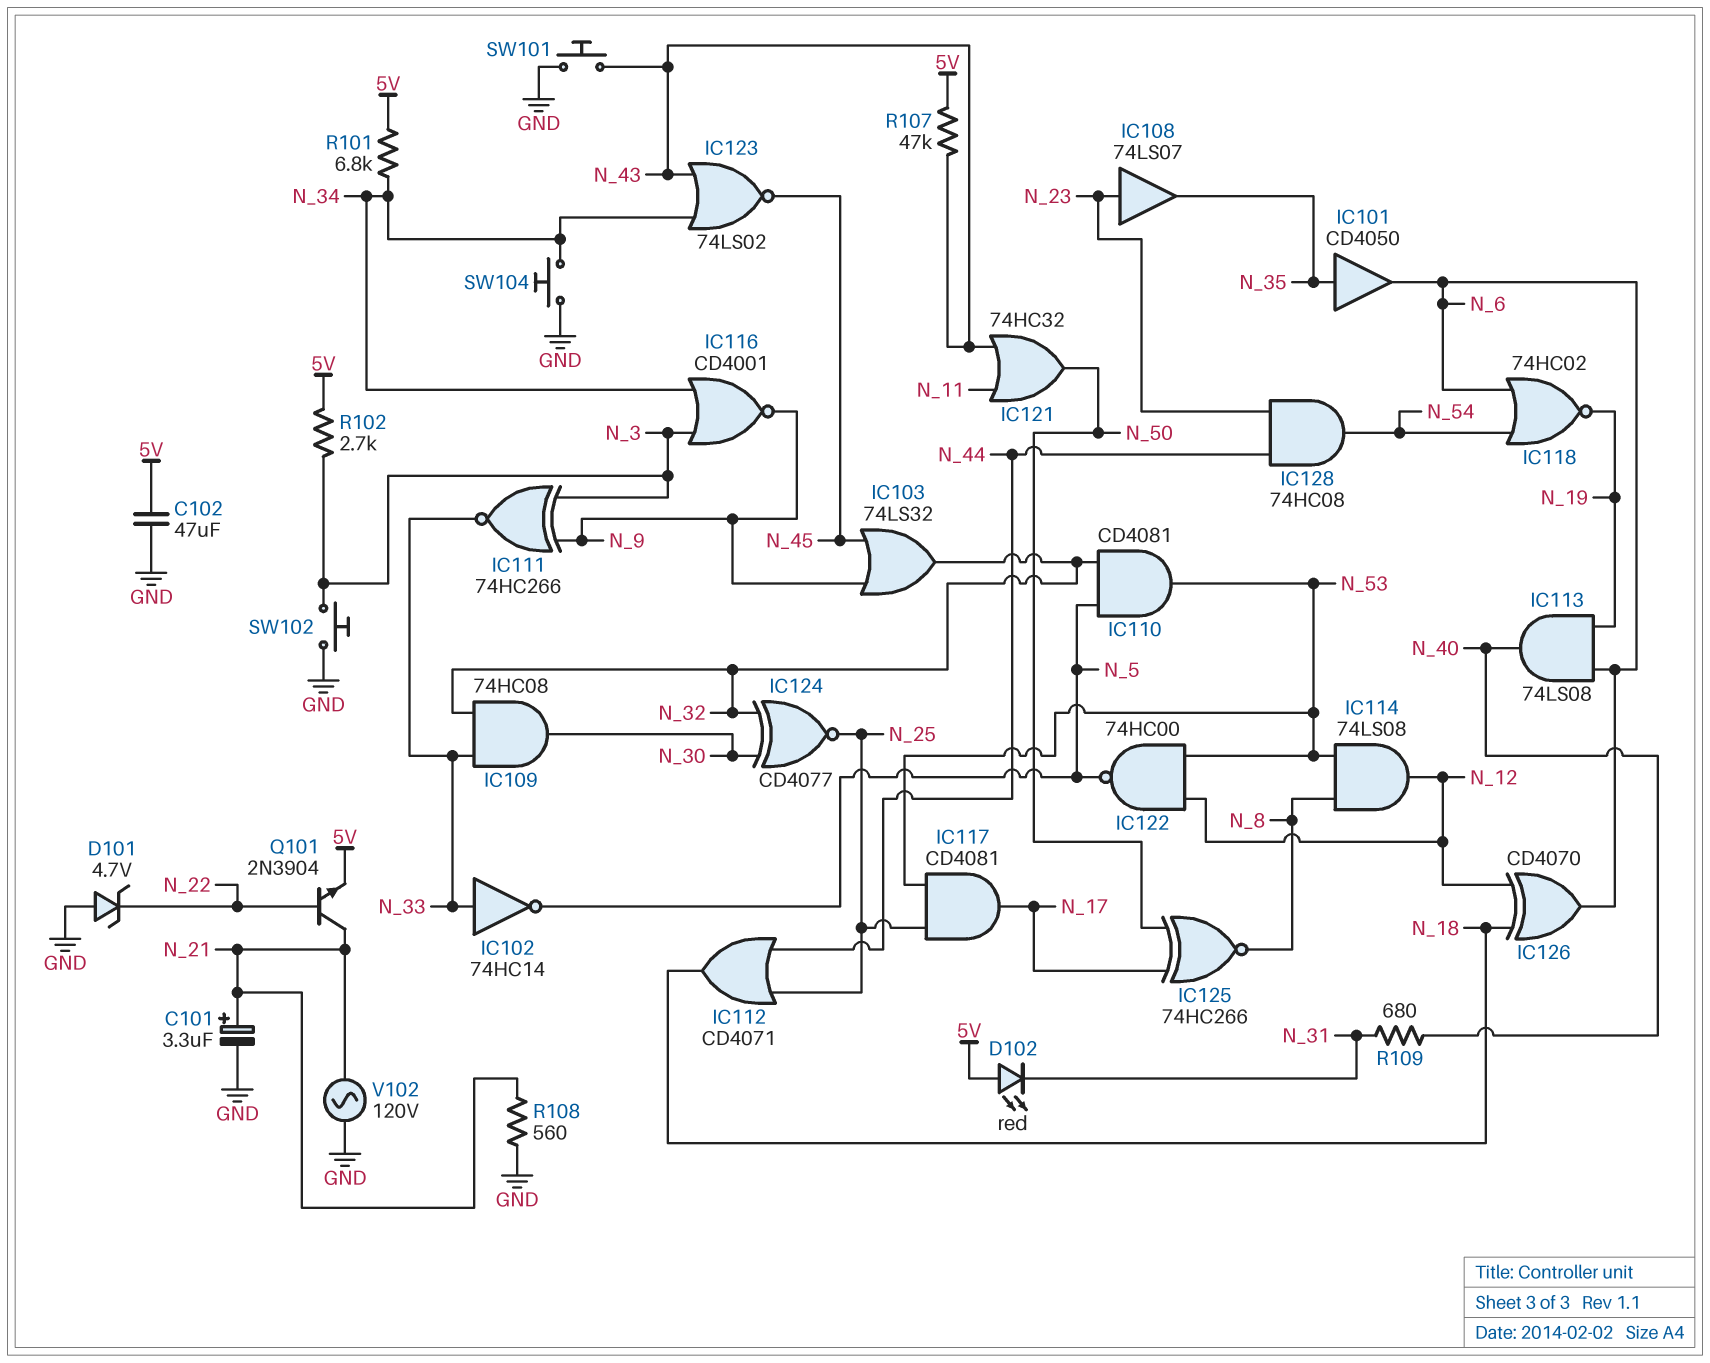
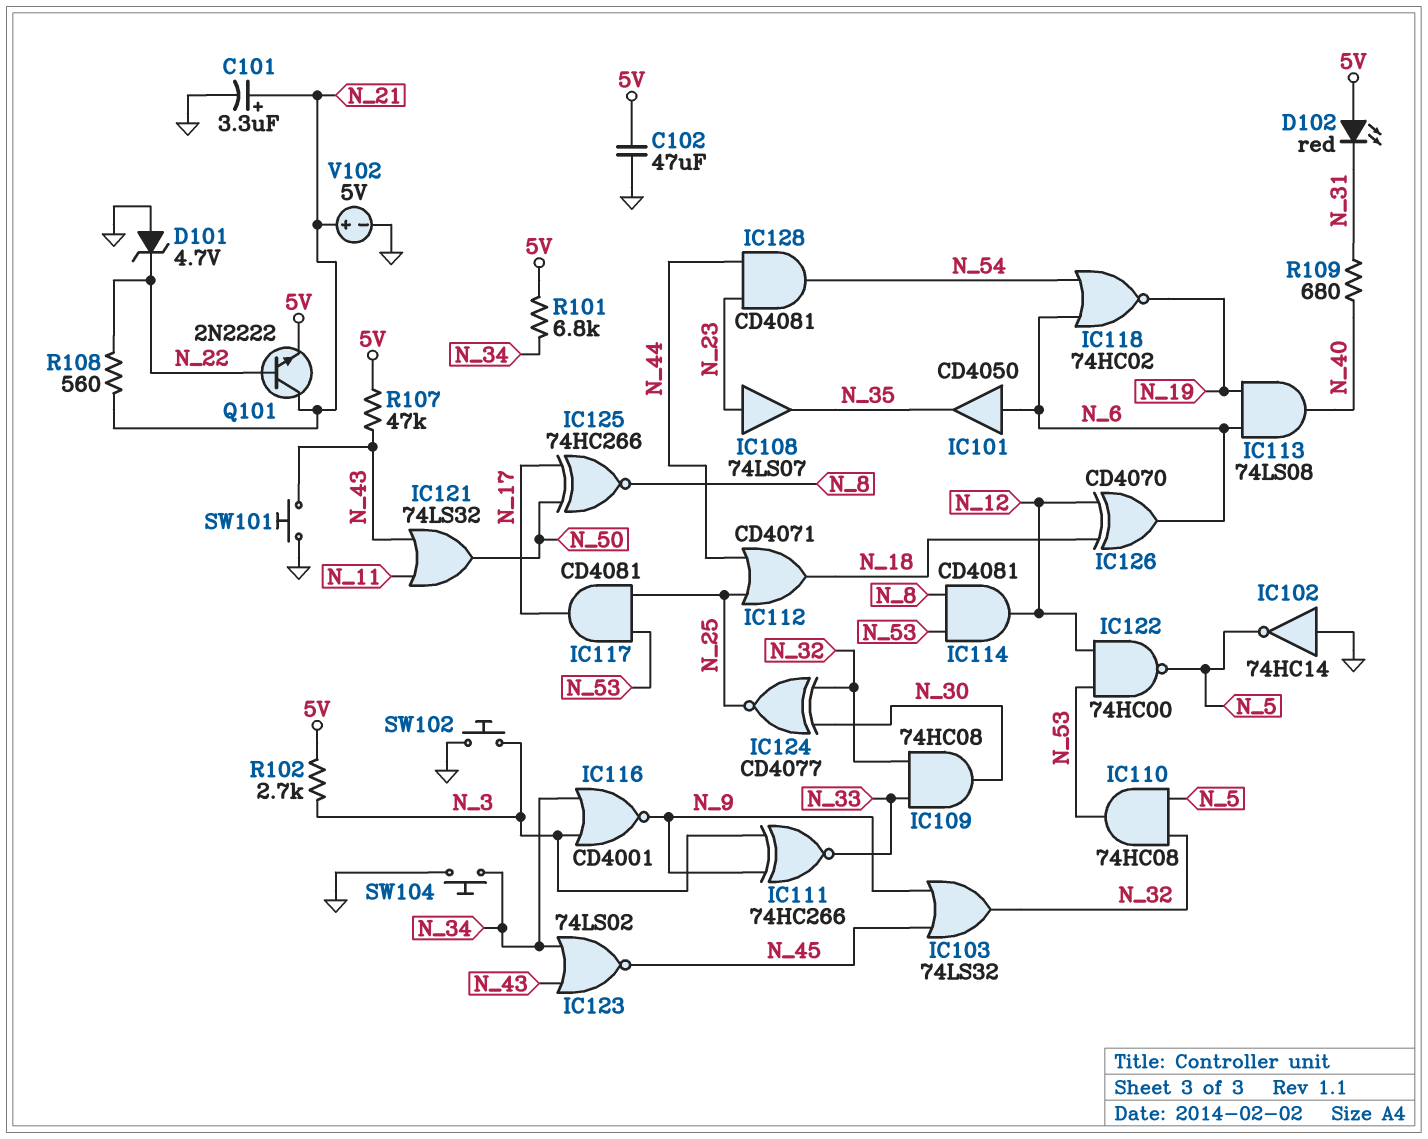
IC101: buffer CD4050 (in N_35, out N_6) -> buffer CD4050 (in N_6, out N_35)
IC102: NOT 74HC14 (in N_33, out N_5) -> NOT 74HC14 (in GND, out N_5)
IC110: AND CD4081 (in N_5, in N_32, out N_53) -> AND 74HC08 (in N_5, in N_32, out N_53)
IC114: AND 74LS08 (in N_8, in N_53, out N_12) -> AND CD4081 (in N_8, in N_53, out N_12)
IC121: OR 74HC32 (in N_11, in N_43, out N_50) -> OR 74LS32 (in N_11, in N_43, out N_50)
IC128: AND 74HC08 (in N_23, in N_44, out N_54) -> AND CD4081 (in N_23, in N_44, out N_54)
Q101: NPN 2N3904 (B N_22, C N_21, E 5V) -> NPN 2N2222 (B N_22, C N_21, E 5V)
R108: 560 (GND, N_21) -> 560 (N_21, N_22)
V102: AC 120V (GND, N_21) -> 5V (plus N_21, minus GND)

